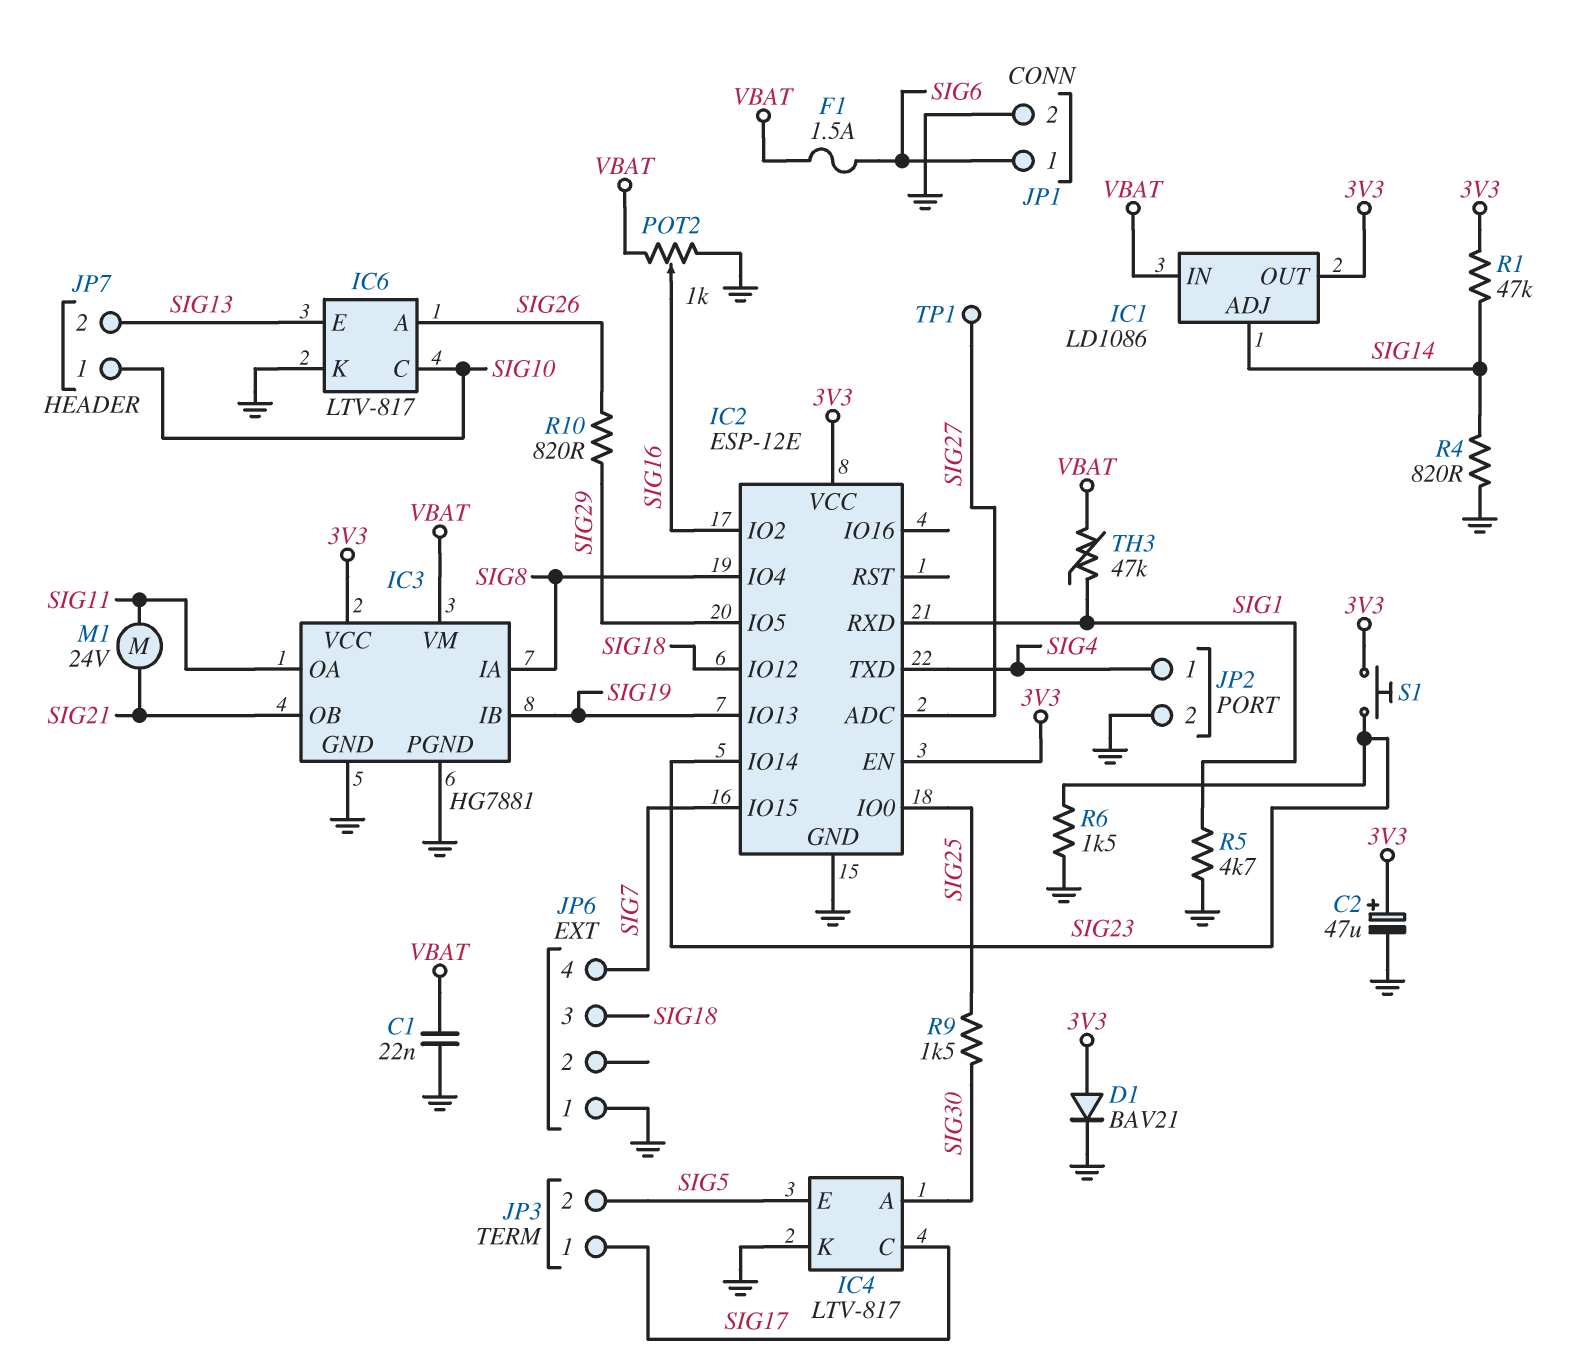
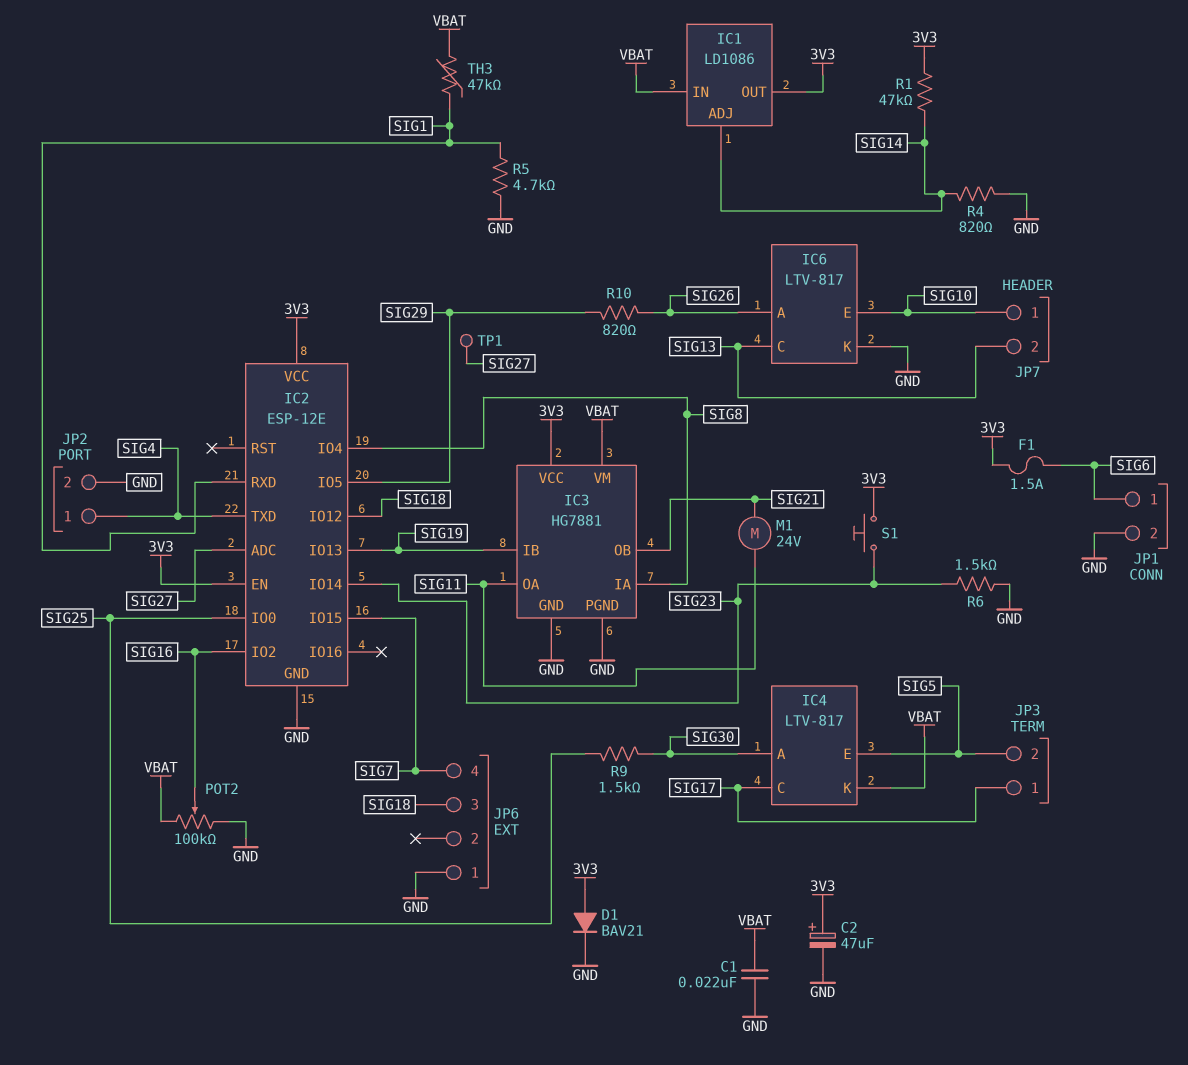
F1: 1.5A (SIG6, VBAT) -> 1.5A (3V3, SIG6)
IC4 pin K: GND -> VBAT
IC6 pin C: SIG10 -> SIG13
IC6 pin E: SIG13 -> SIG10
POT2: 1k (GND, VBAT, wiper SIG16) -> 100k (GND, VBAT, wiper SIG16)

